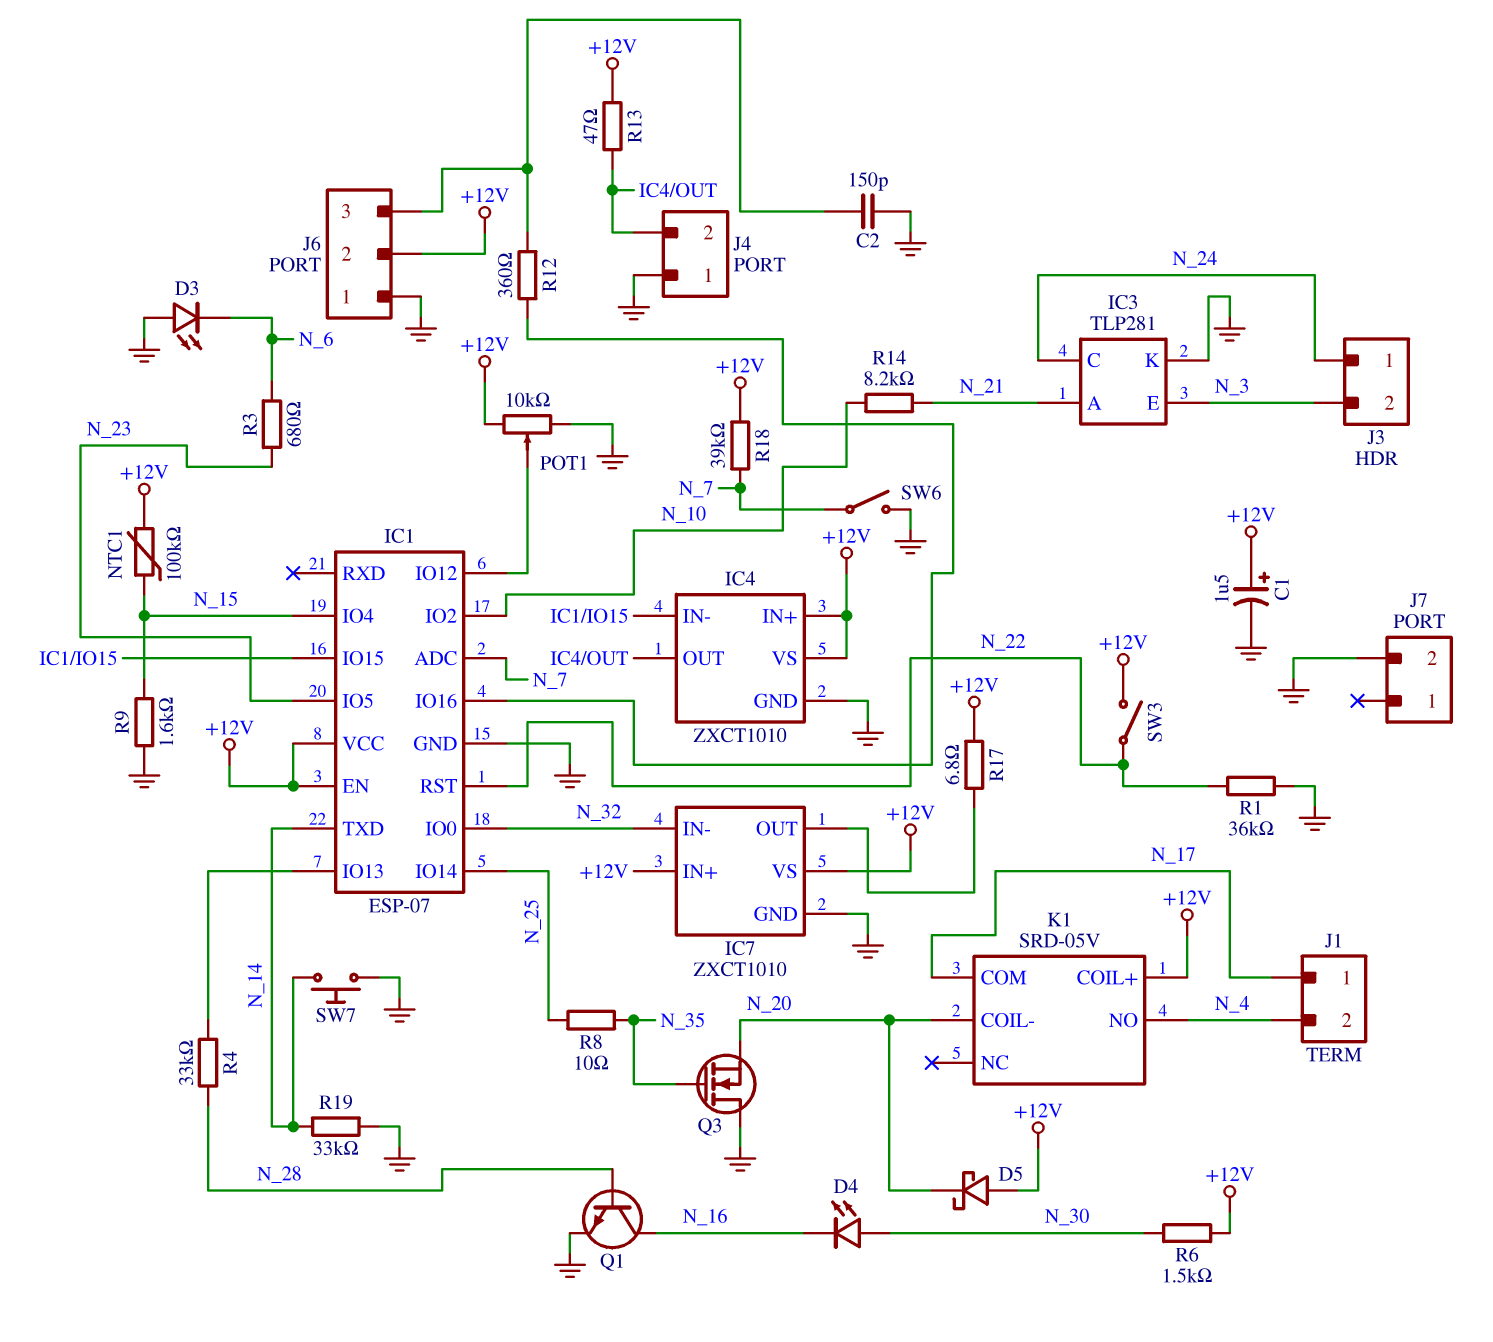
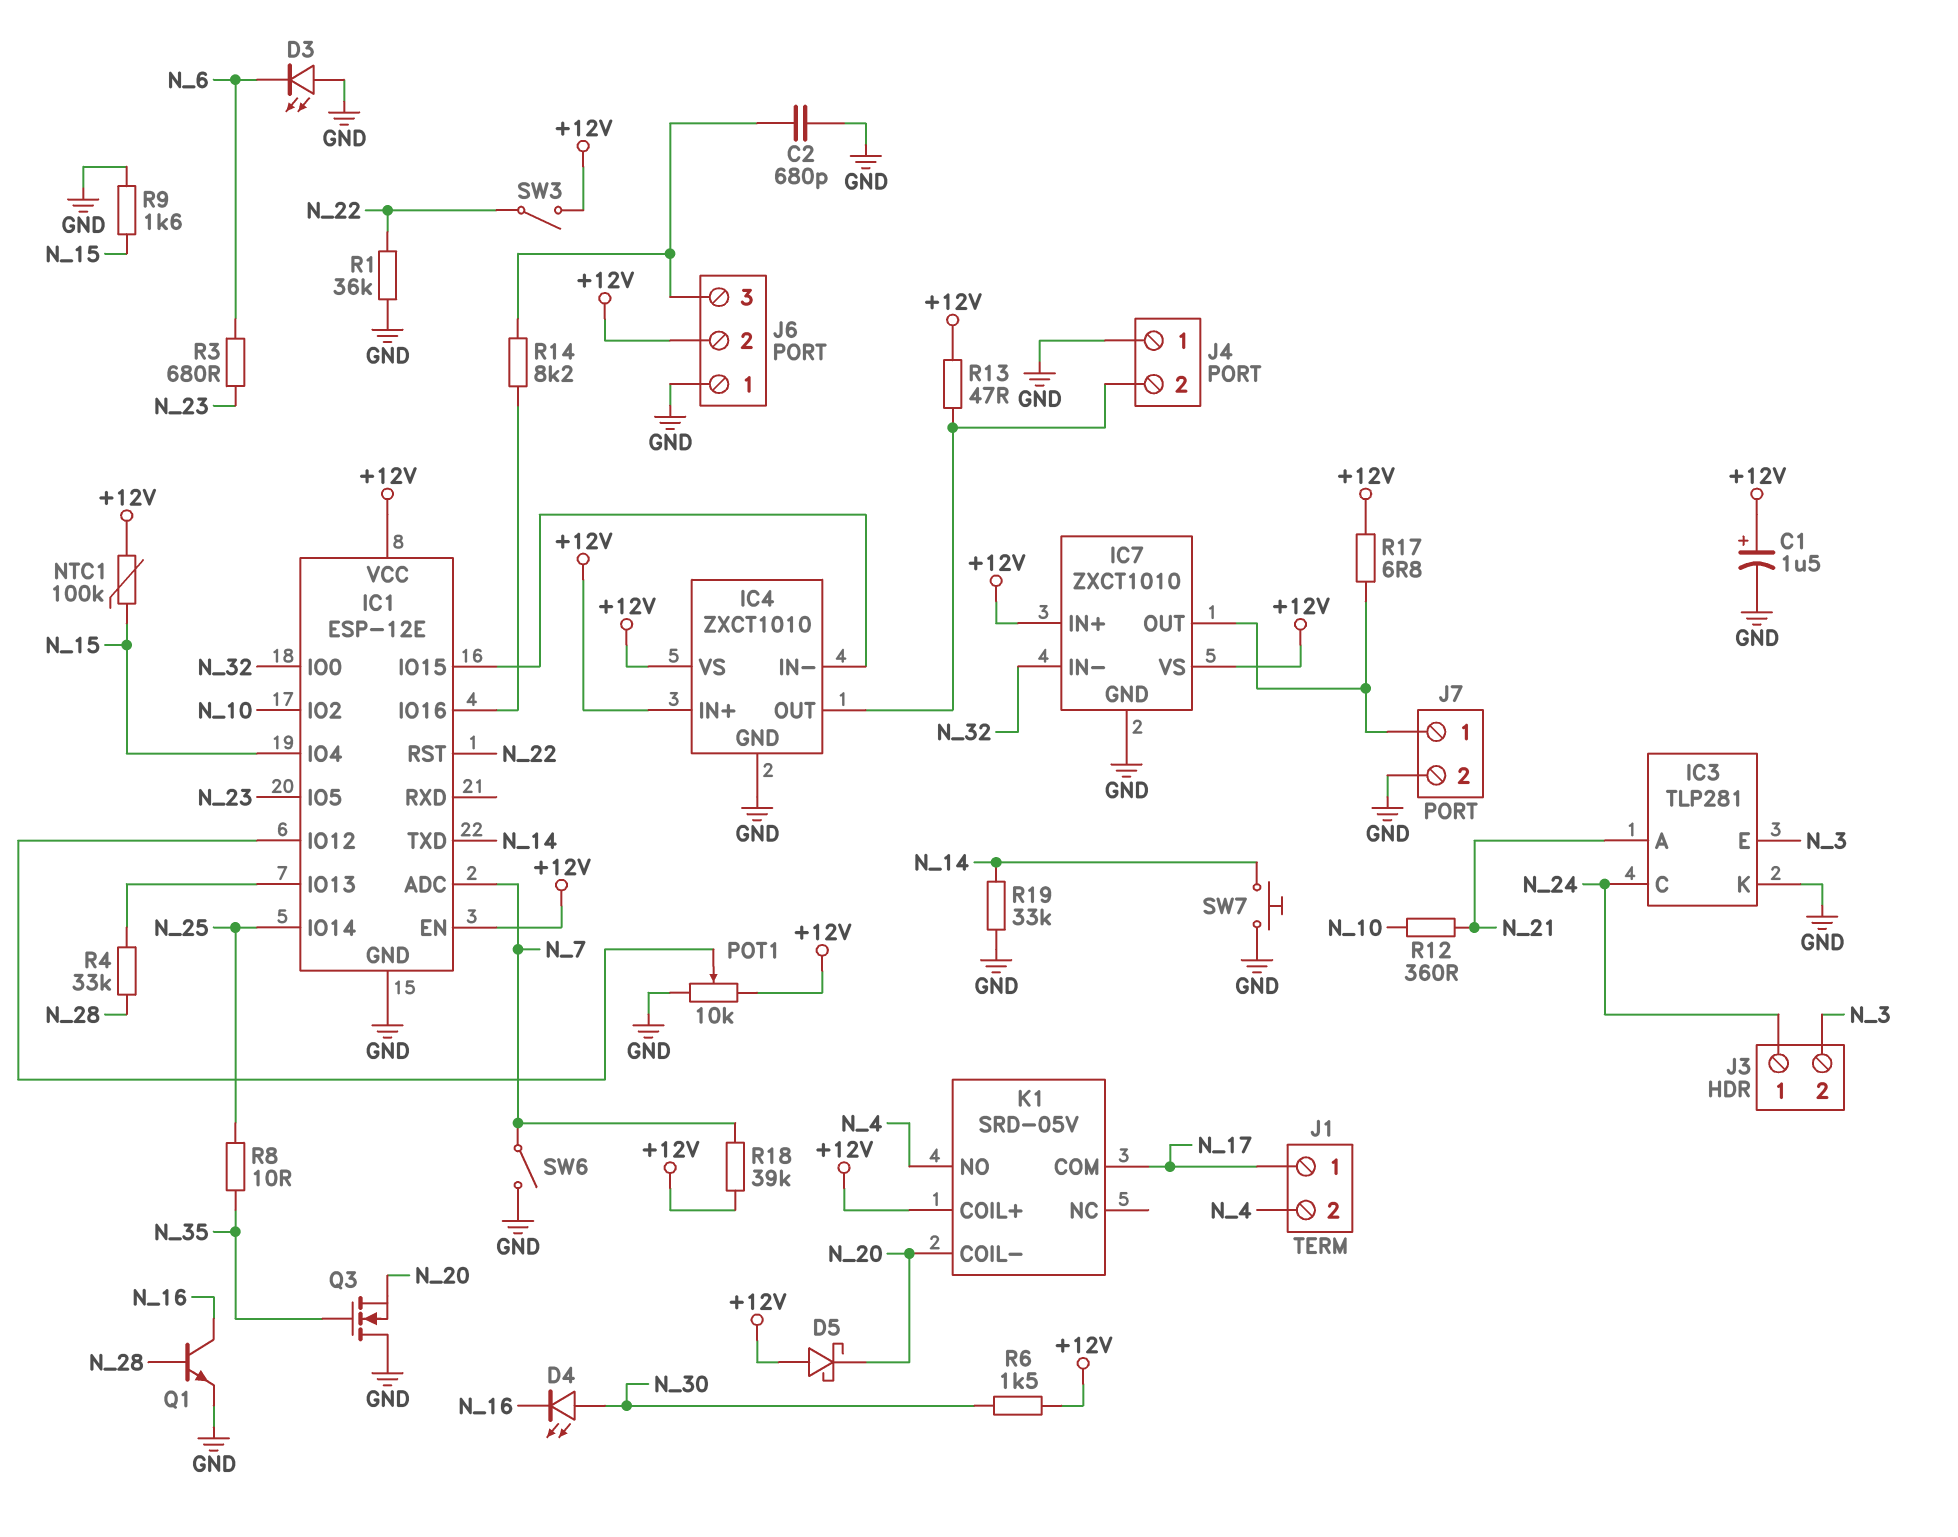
C2: 150pF (GND, J6/3) -> 680pF (GND, J6/3)
IC1: ESP-07 -> ESP-12E
J7 pin 1: none -> IC7/OUT
R12: 360 (IC1/IO16, J6/3) -> 360 (N_10, N_21)
R14: 8.2k (N_10, N_21) -> 8.2k (IC1/IO16, J6/3)

